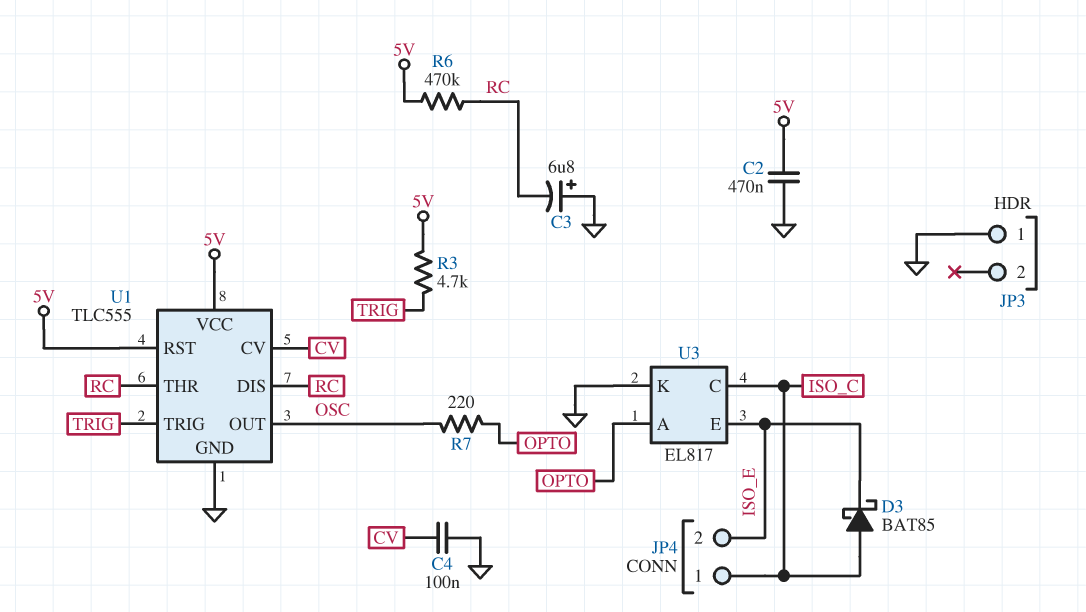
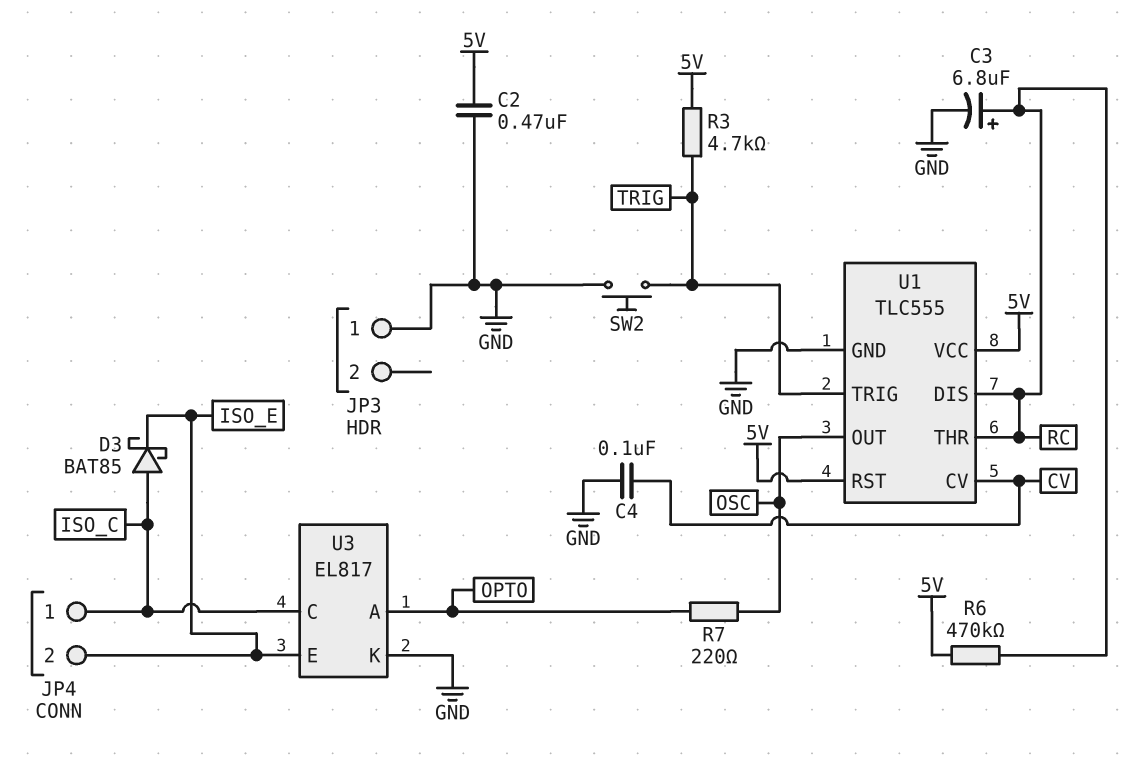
C3: 6.8uF (plus GND, minus RC) -> 6.8uF (plus RC, minus GND)
SW2: none -> button (GND, TRIG)

